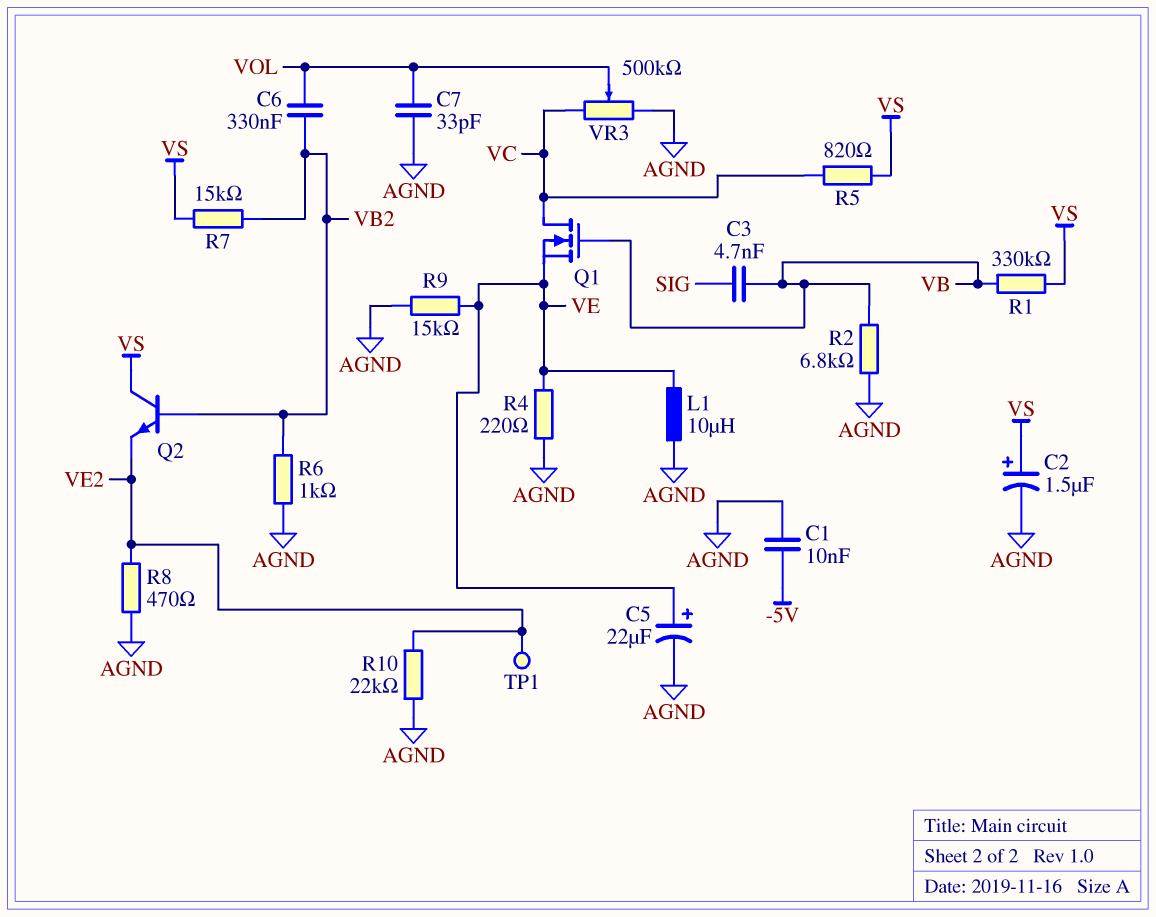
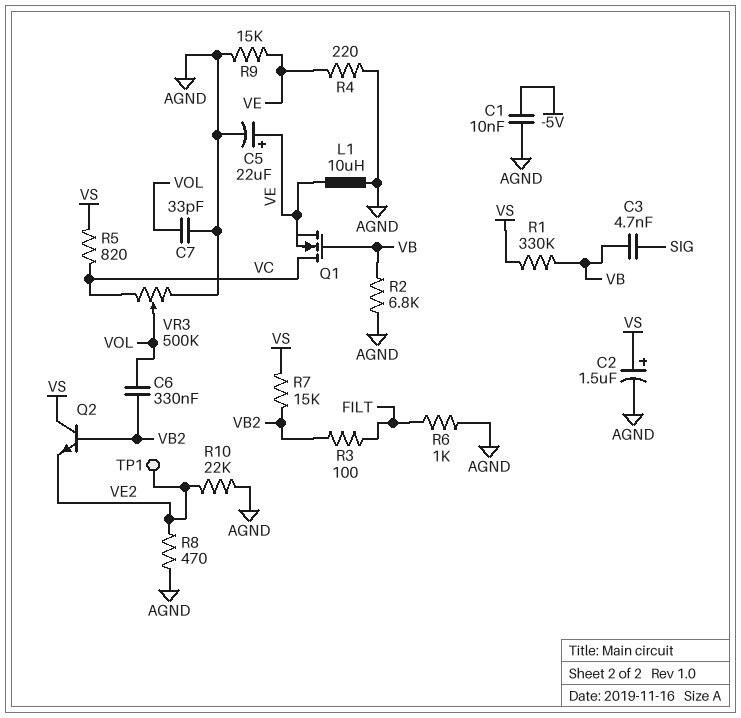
R3: none -> 100 (FILT, VB2)
R6: 1k (AGND, VB2) -> 1k (AGND, FILT)

